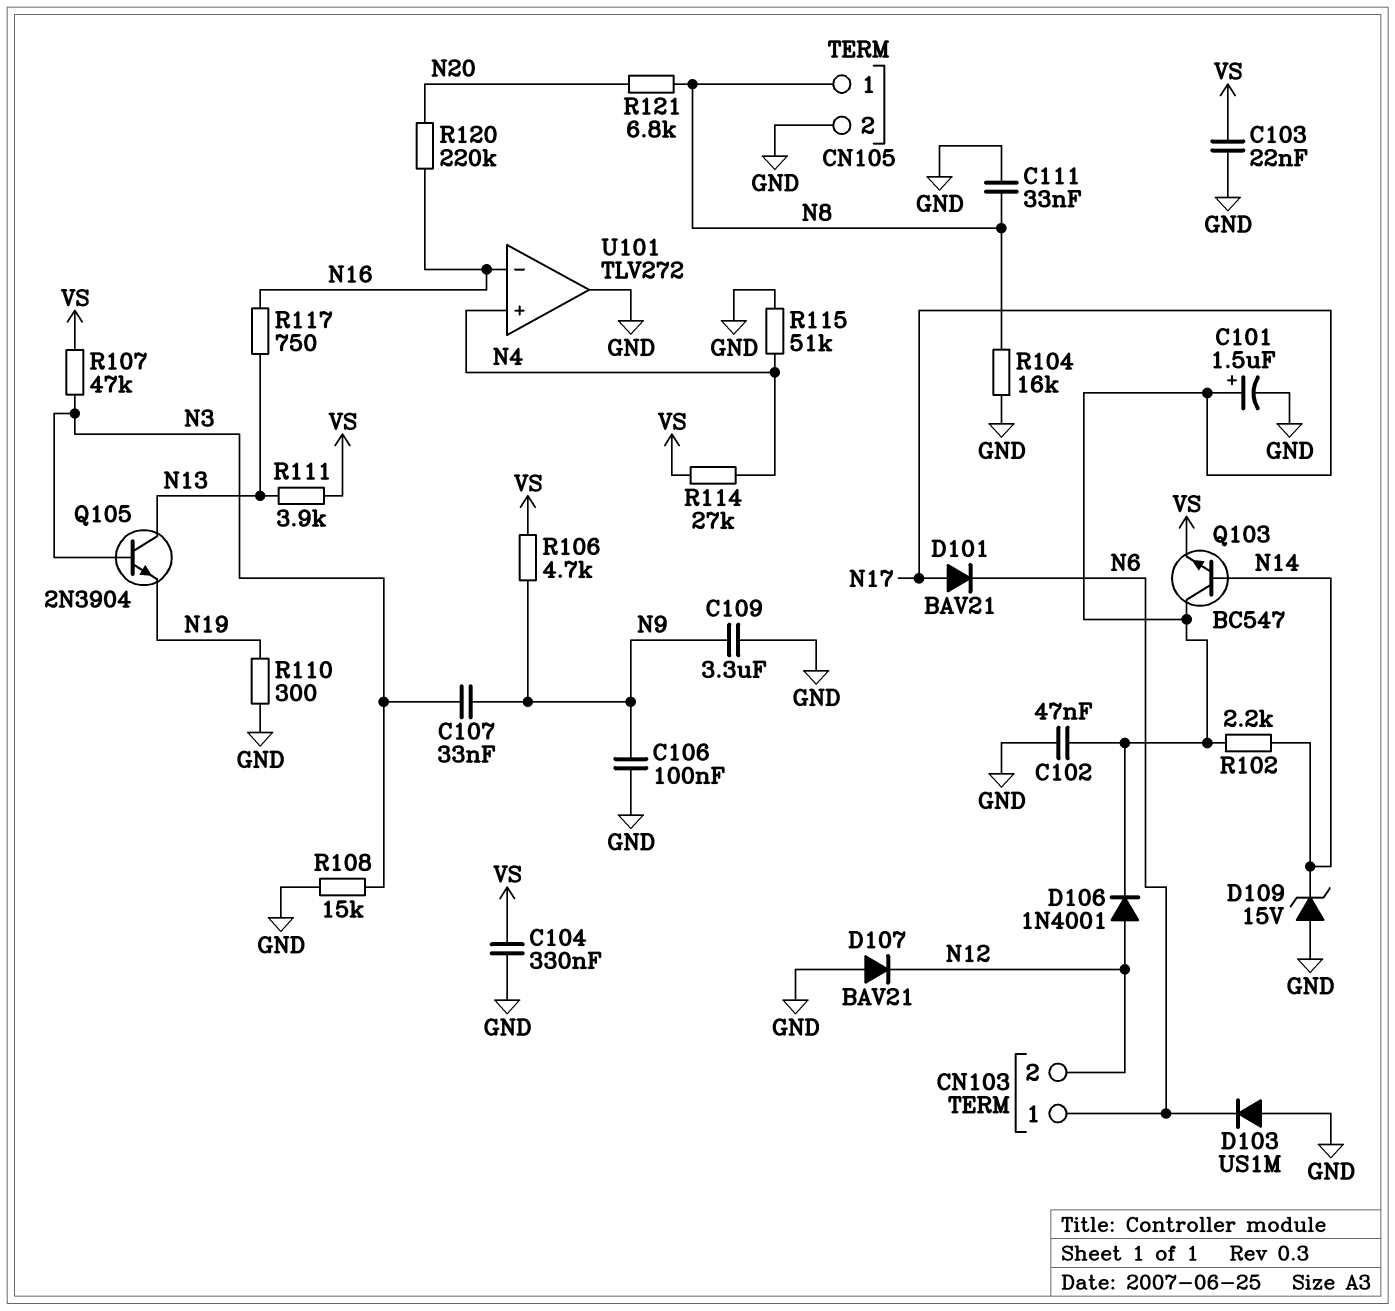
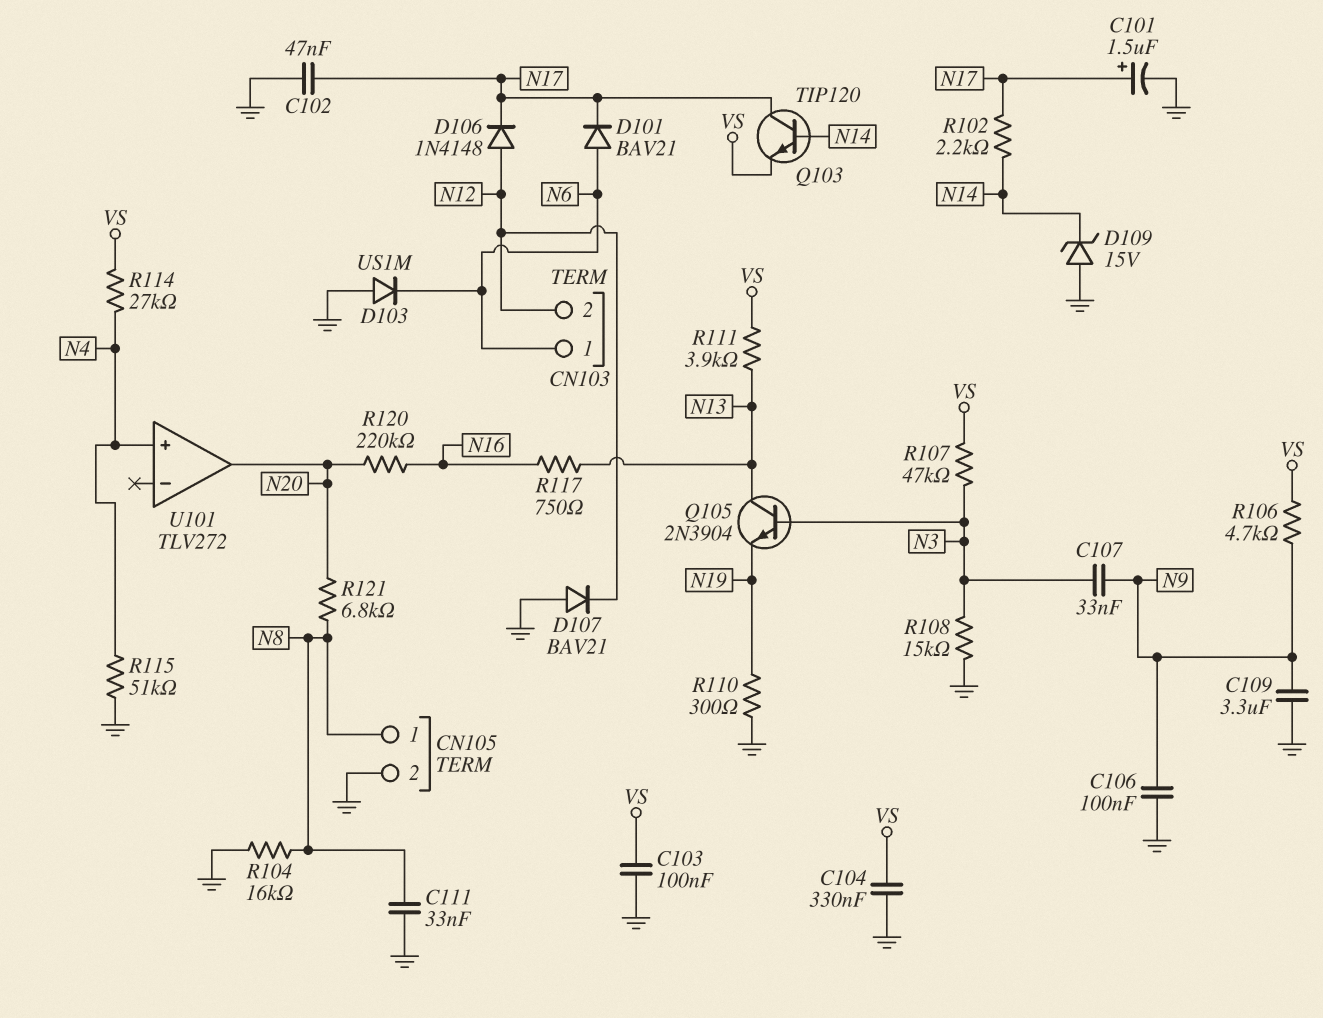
C103: 22nF (GND, VS) -> 100nF (GND, VS)
D101: diode BAV21 (A N17, K N6) -> diode BAV21 (A N6, K N17)
D106: diode 1N4001 (A N12, K N17) -> diode 1N4148 (A N12, K N17)
Q103: NPN BC547 (B N14, C N17, E VS) -> NPN TIP120 (B N14, C N17, E VS)
U101 pin in-: N16 -> none
U101 pin out: GND -> N20

